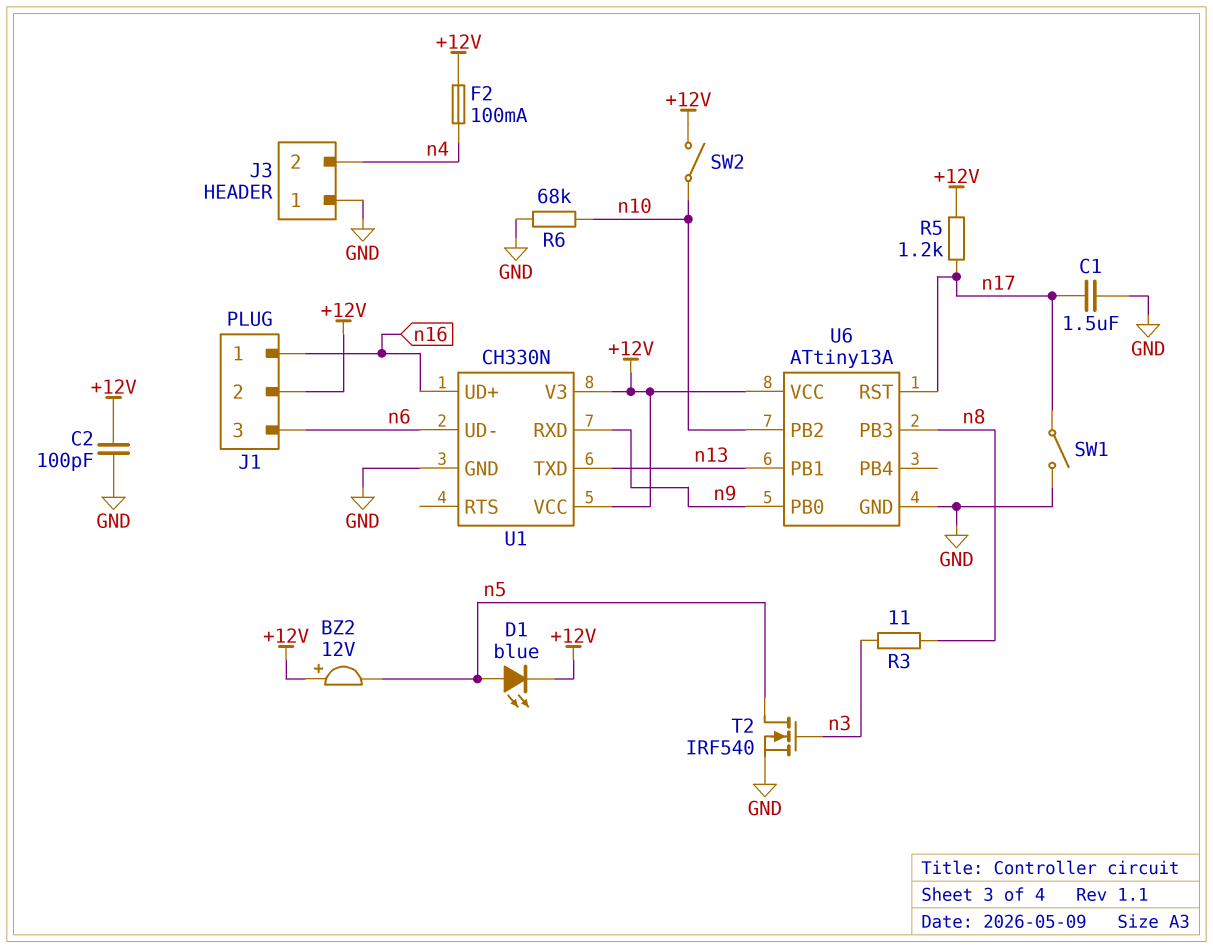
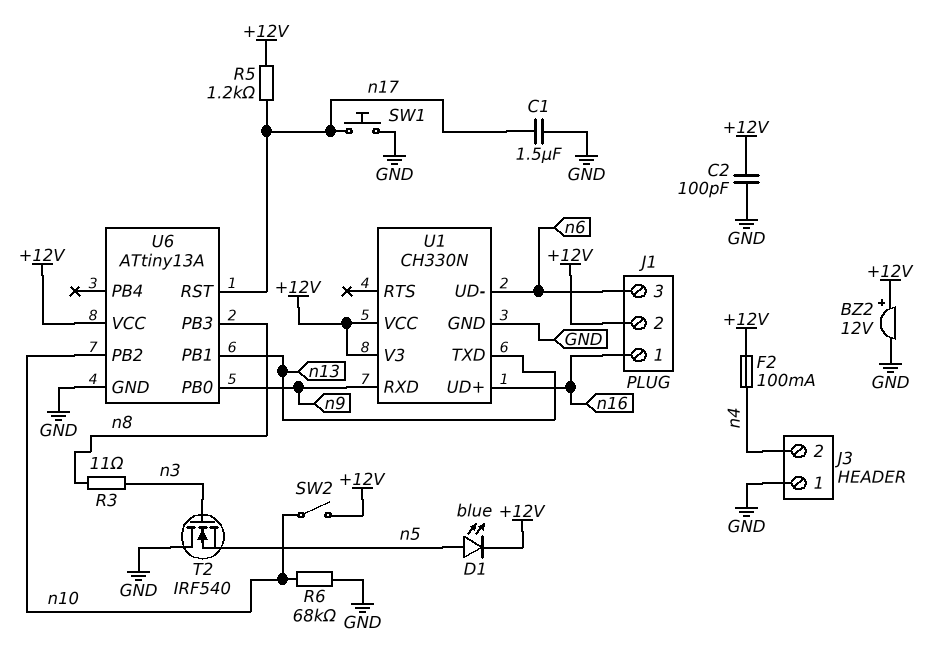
BZ2: buzzer 12V (plus +12V, minus n5) -> buzzer 12V (plus +12V, minus GND)
SW1: switch (GND, n17) -> button (GND, n17)
T2: NMOS IRF540 (G n3, D n5, S GND) -> NMOS IRF540 (G n3, D GND, S n5)

